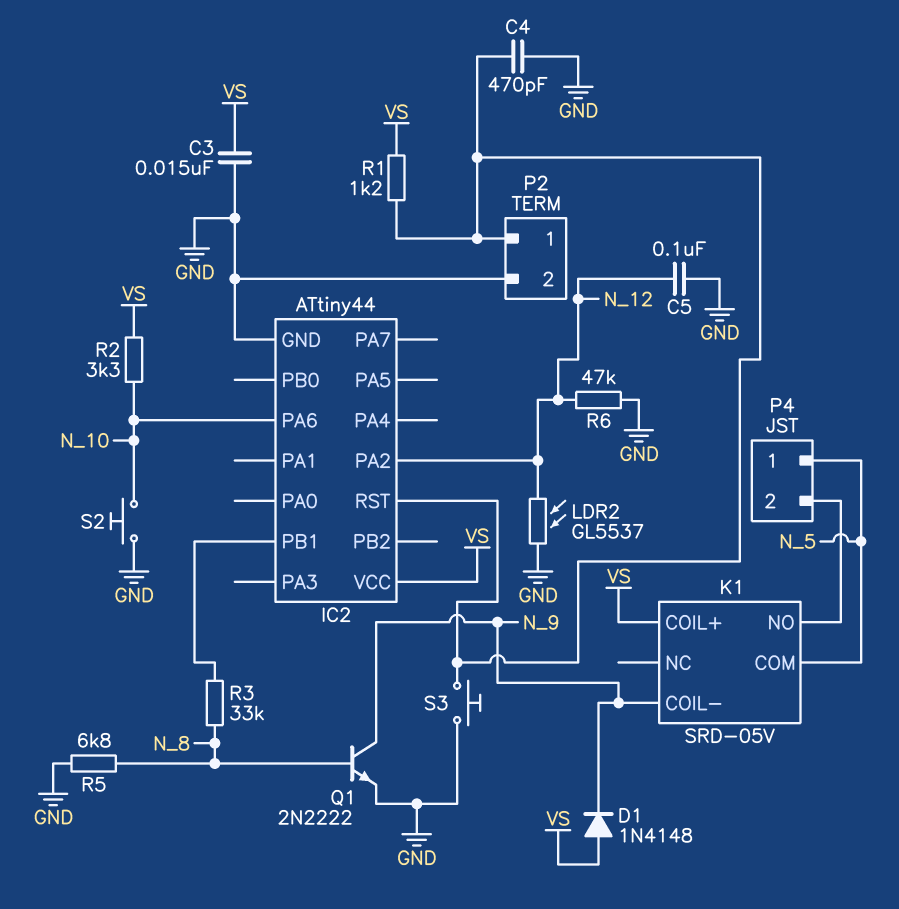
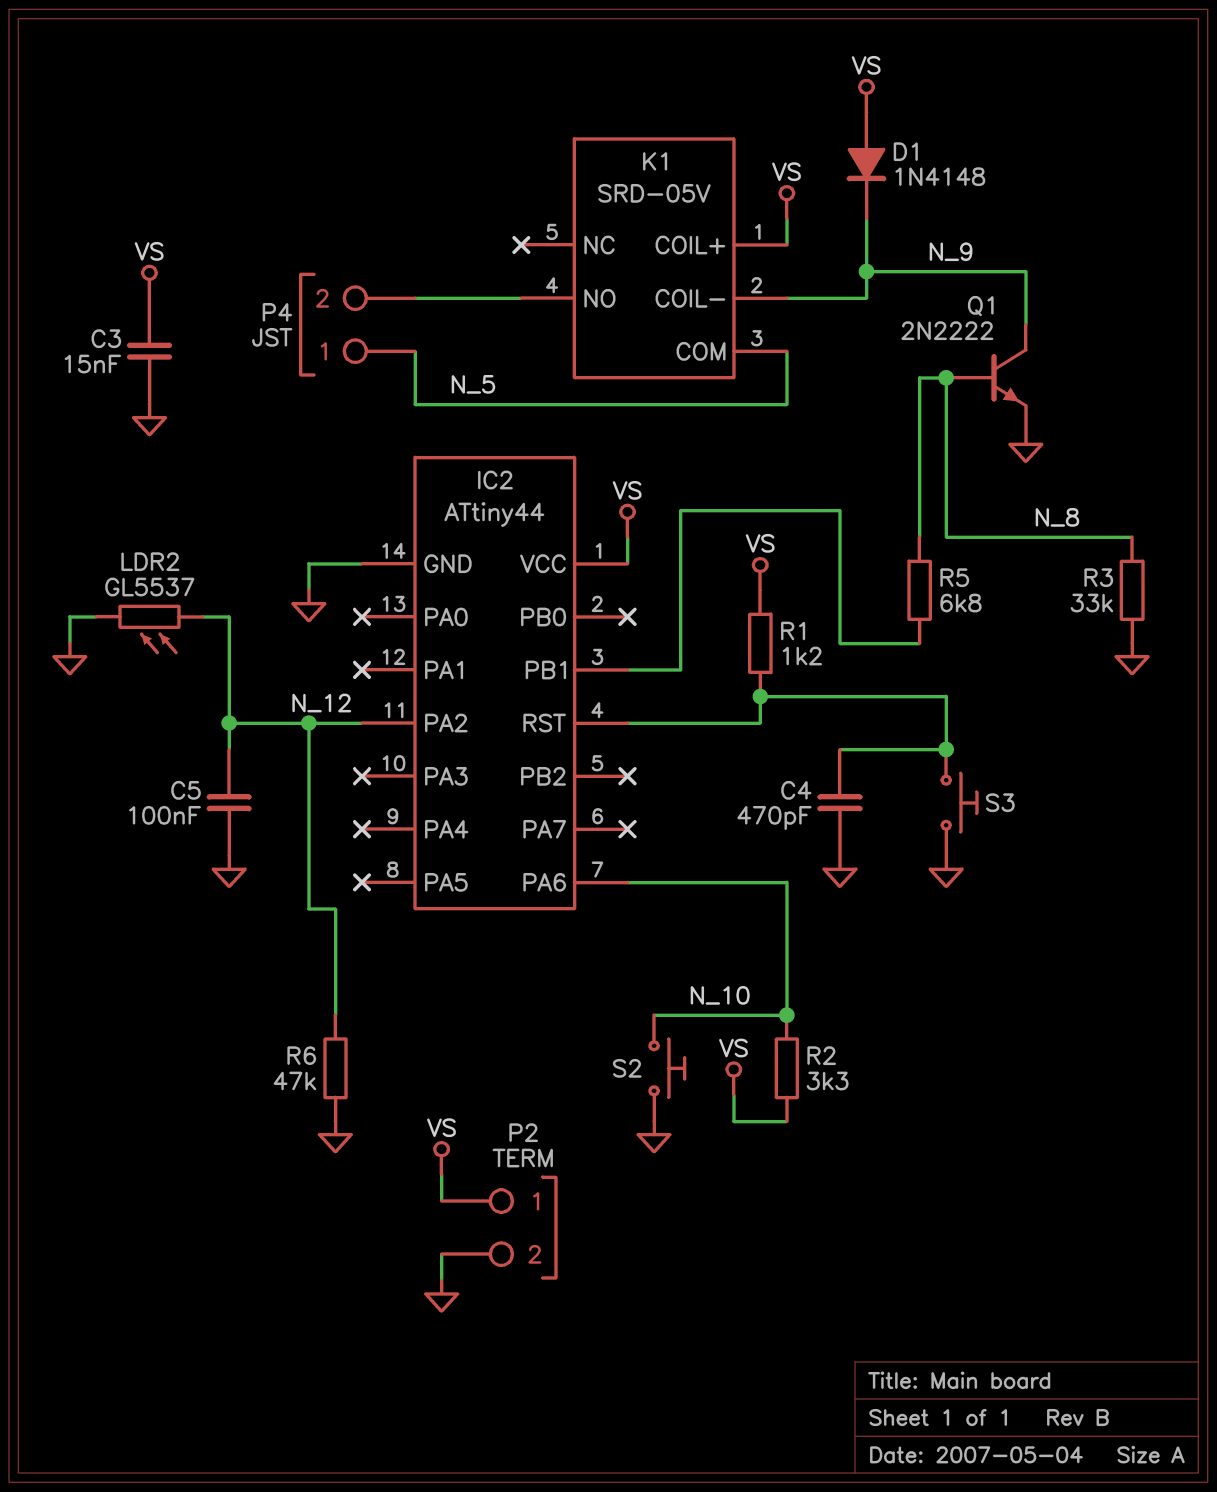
P2 pin 1: IC2/RST -> VS
R3: 33k (IC2/PB1, N_8) -> 33k (GND, N_8)
R5: 6.8k (GND, N_8) -> 6.8k (IC2/PB1, N_8)

